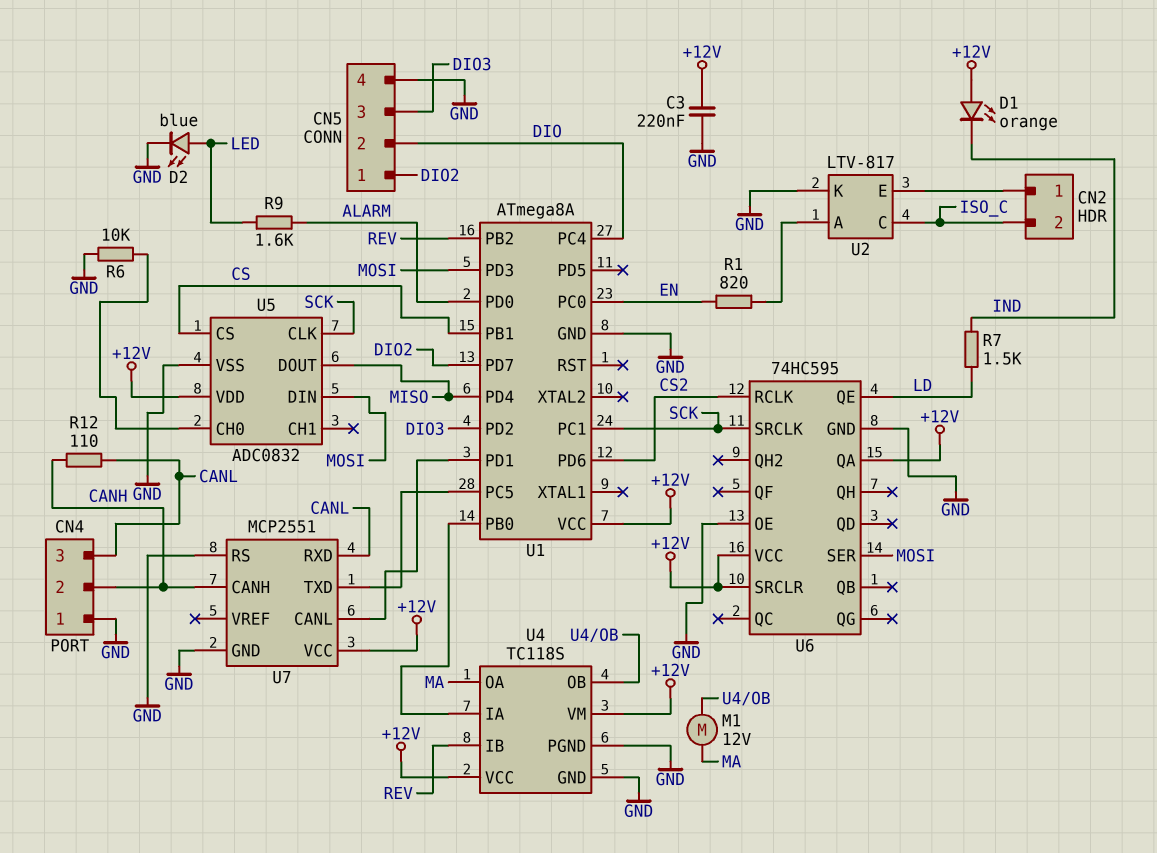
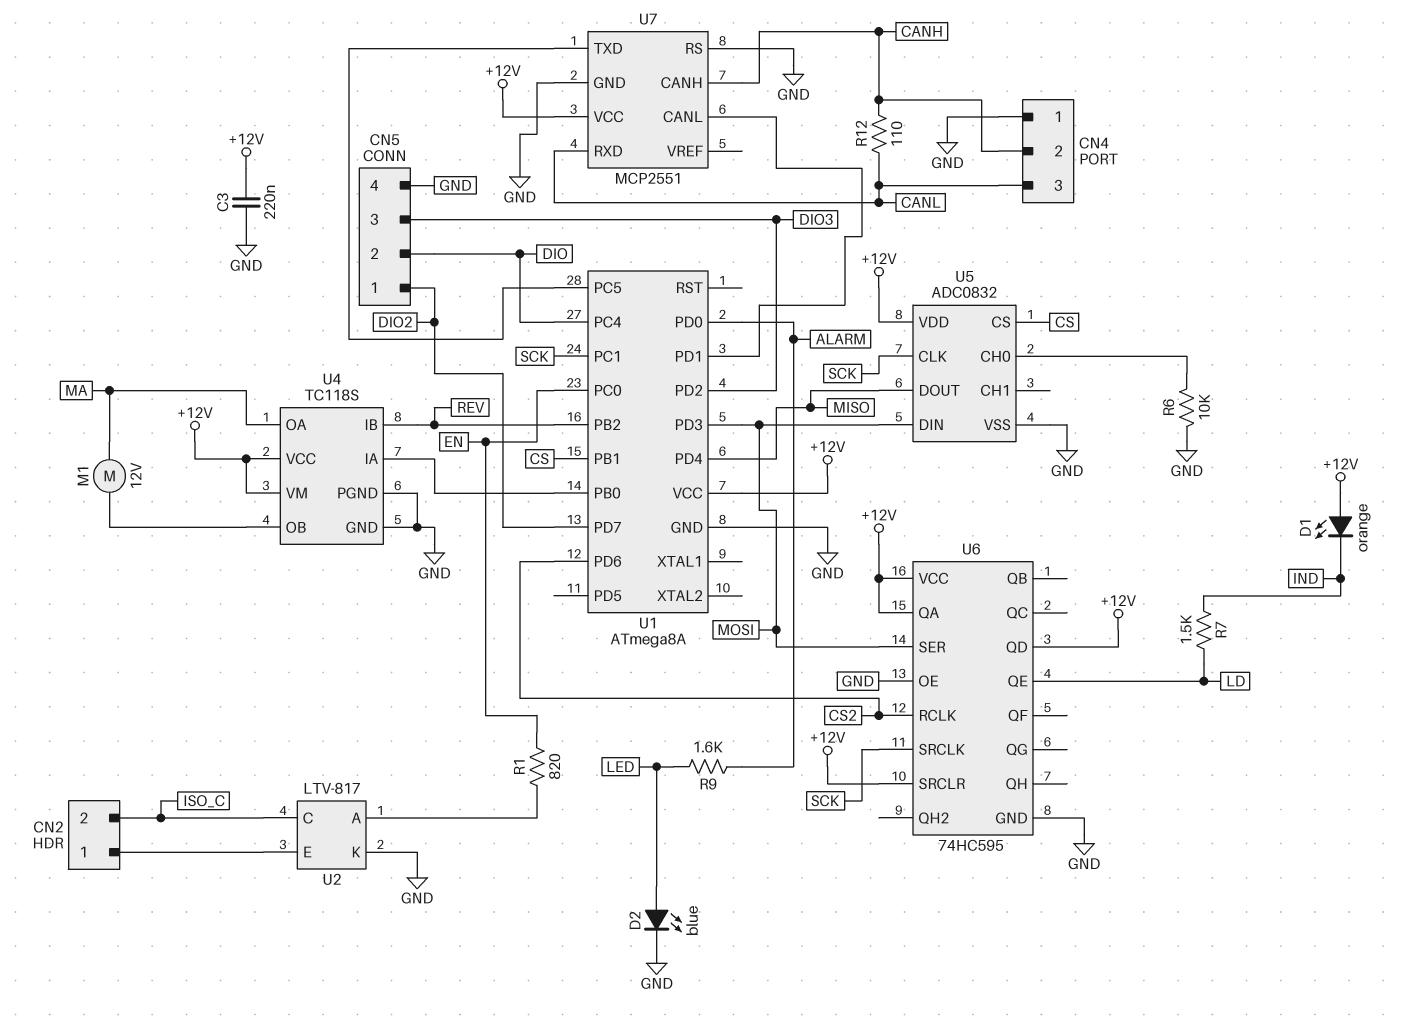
U6 pin QD: none -> +12V

